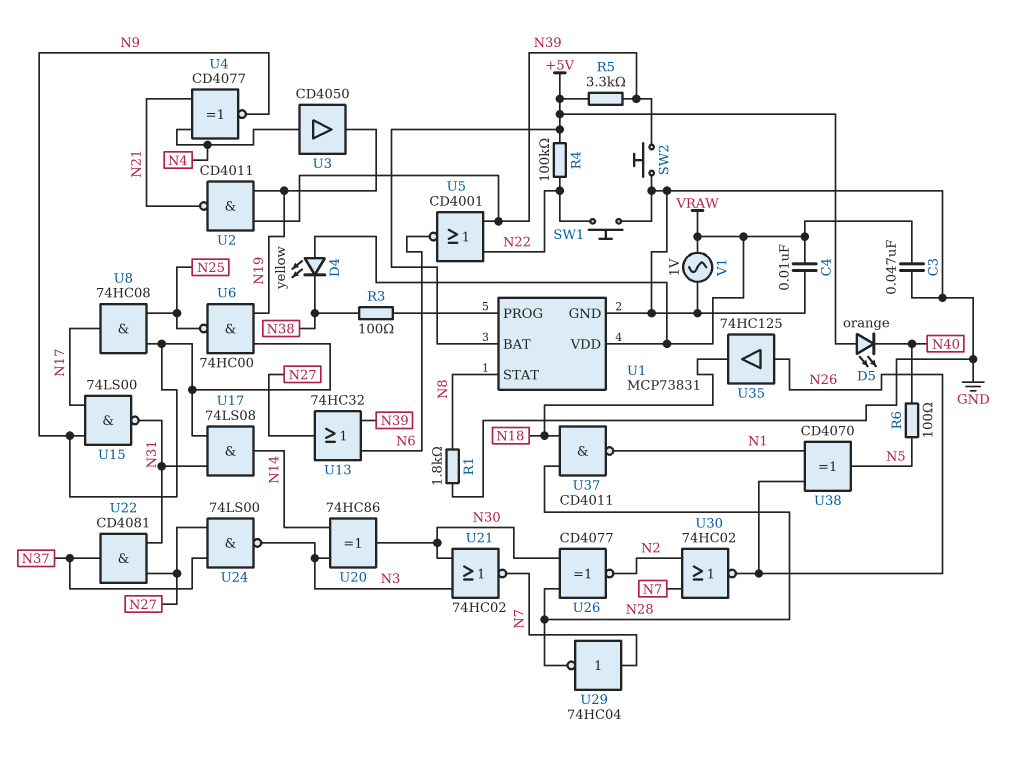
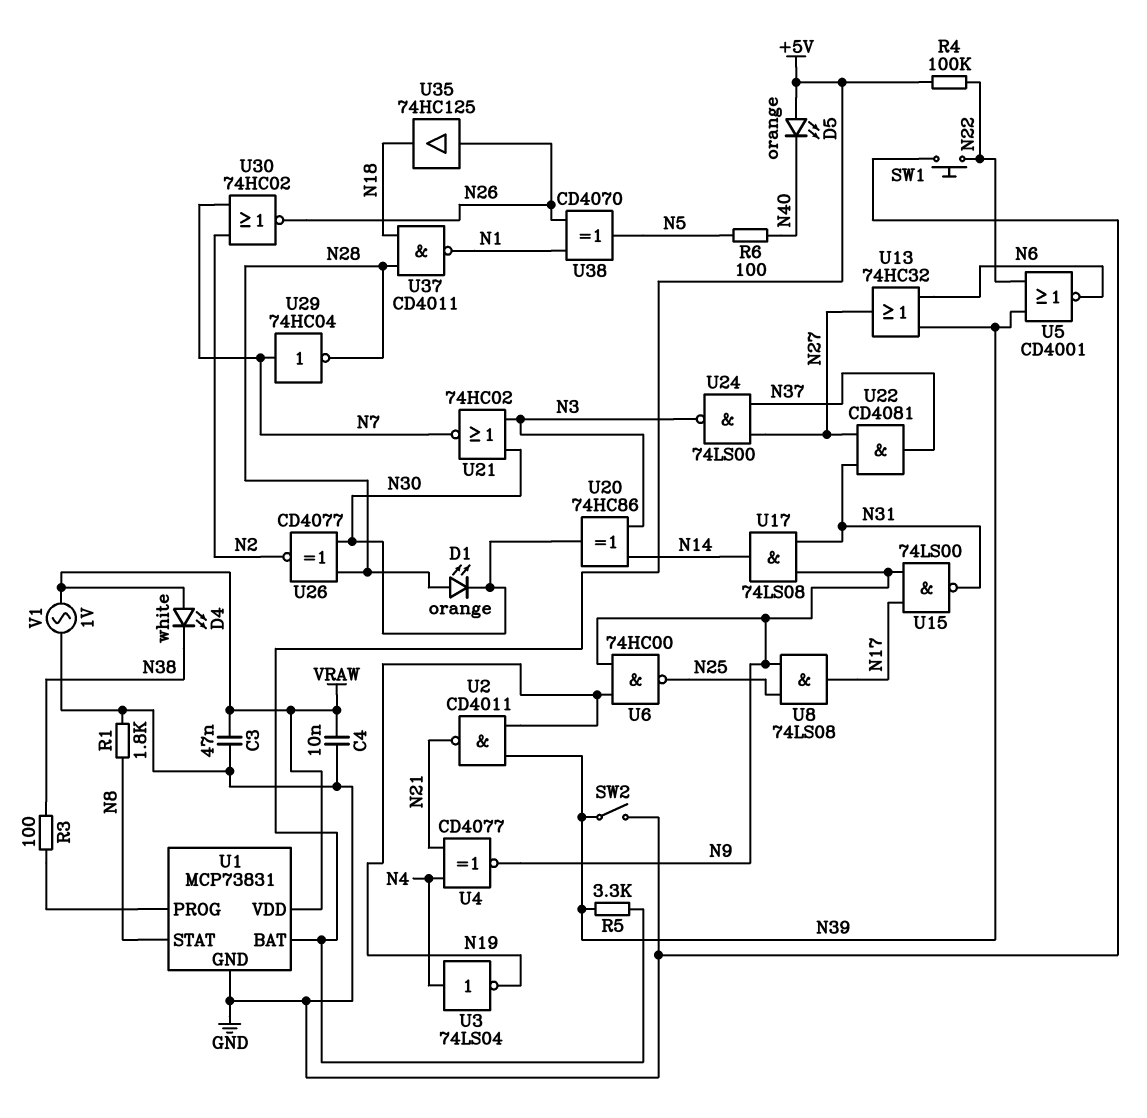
D1: none -> LED orange (A N28, K N30)
D4: LED yellow (A VRAW, K N38) -> LED white (A VRAW, K N38)
SW2: button (GND, N39) -> switch (GND, N39)
U3: buffer CD4050 (in N4, out N19) -> NOT 74LS04 (in N4, out N19)
U8: AND 74HC08 (in N9, in N25, out N17) -> AND 74LS08 (in N9, in N25, out N17)

